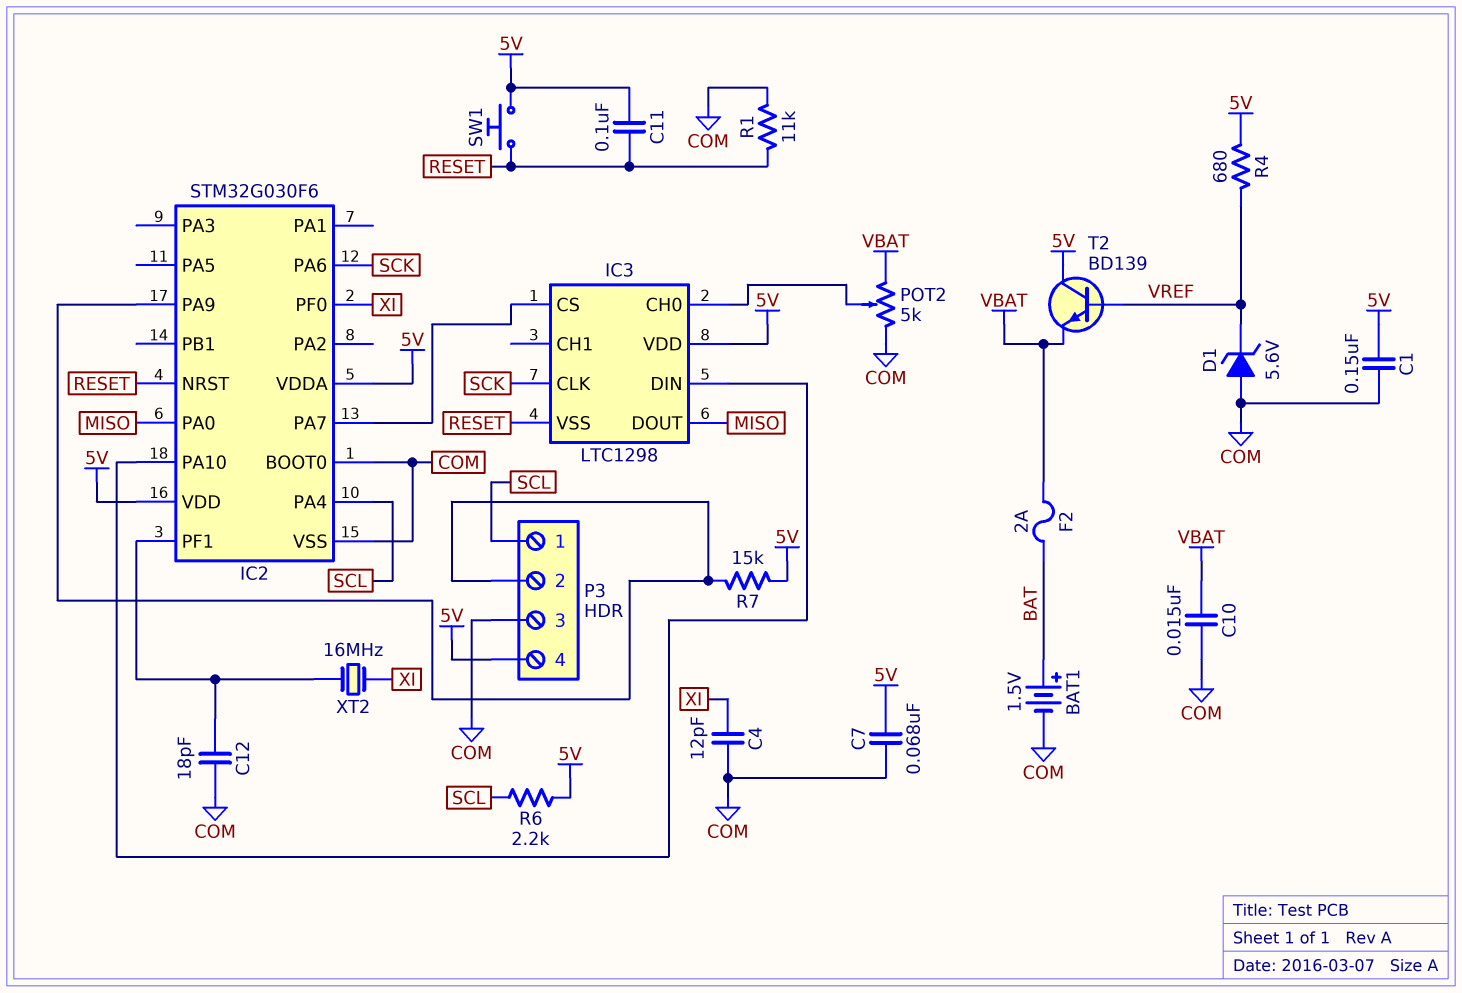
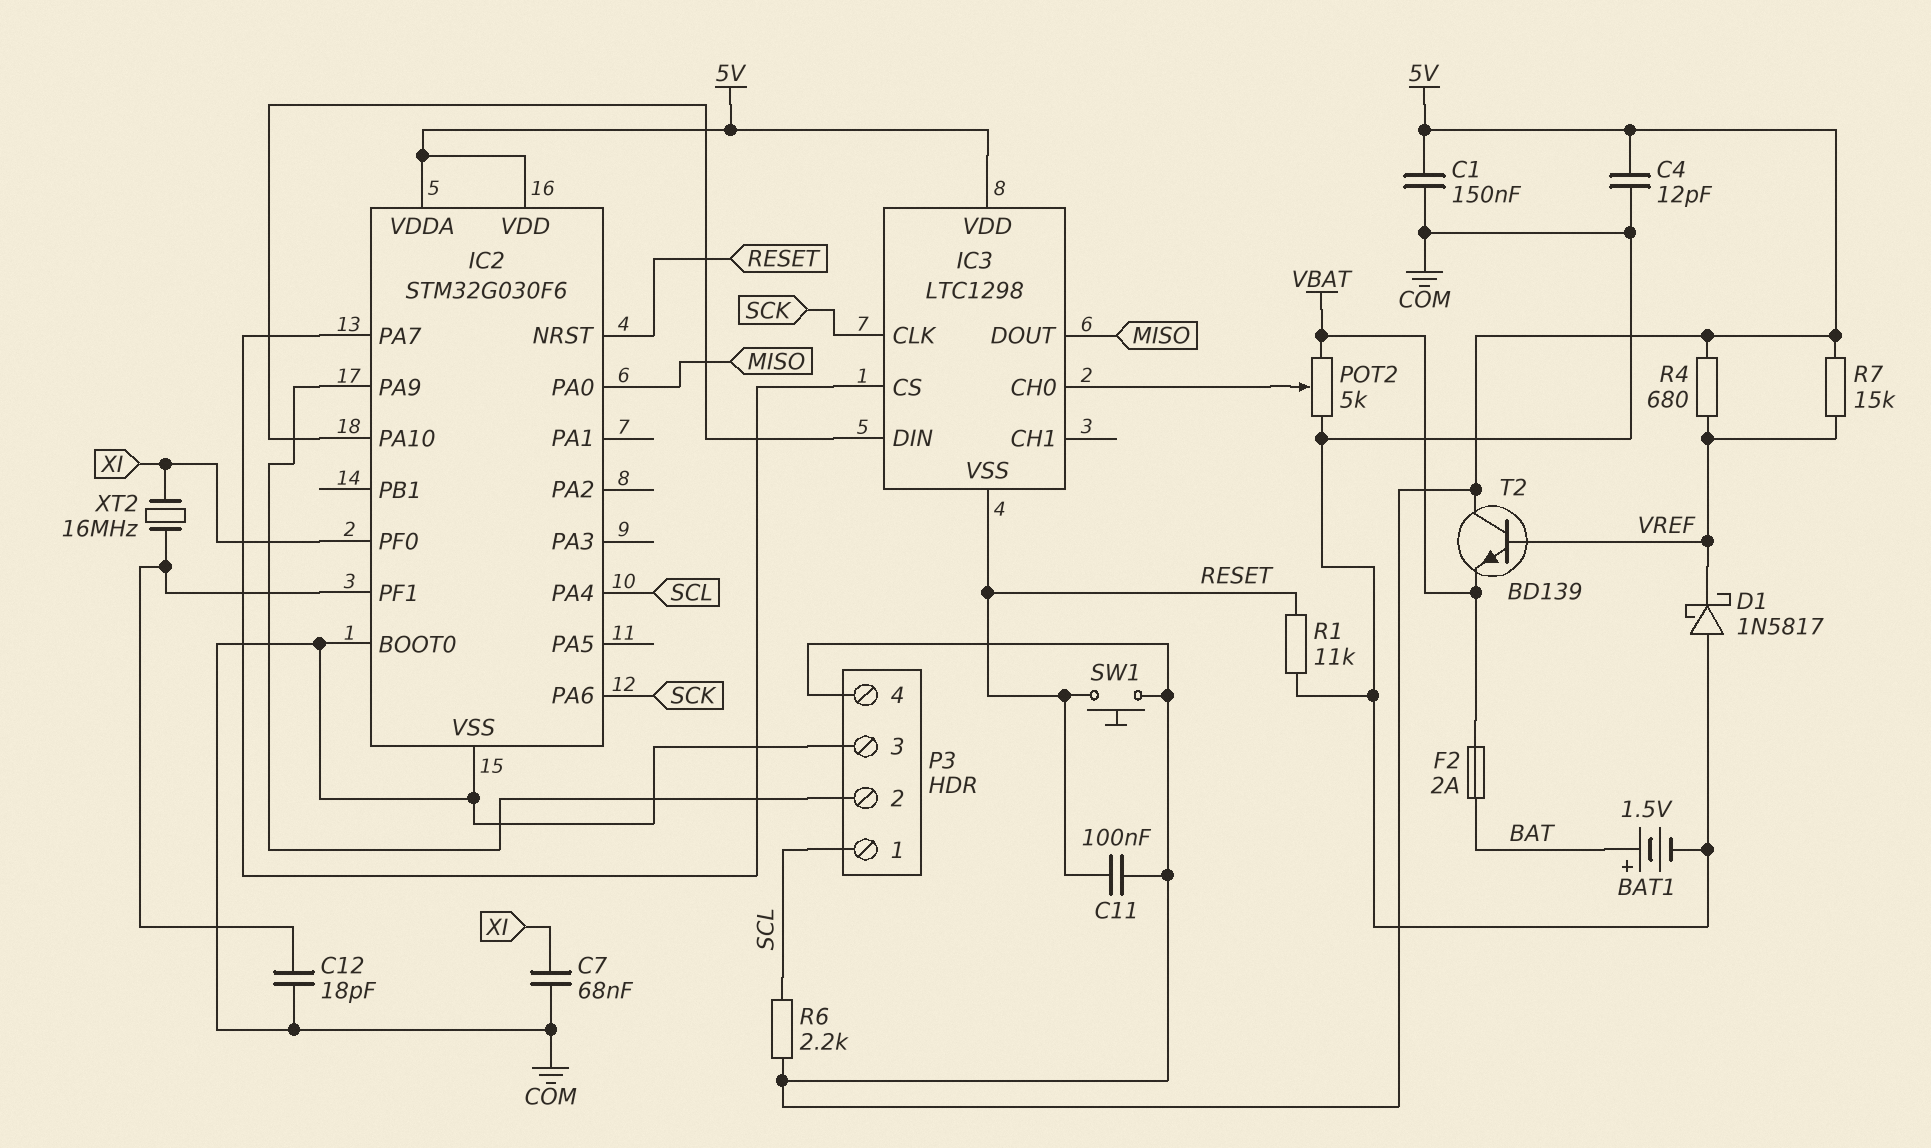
C4: 12pF (COM, XI) -> 12pF (5V, COM)
C7: 68nF (5V, COM) -> 68nF (COM, XI)
C10: 15nF (COM, VBAT) -> none
D1: zener 5.6V (A COM, K VREF) -> schottky 1N5817 (A COM, K VREF)
R7: 15k (5V, IC2/PA9) -> 15k (5V, VREF)

